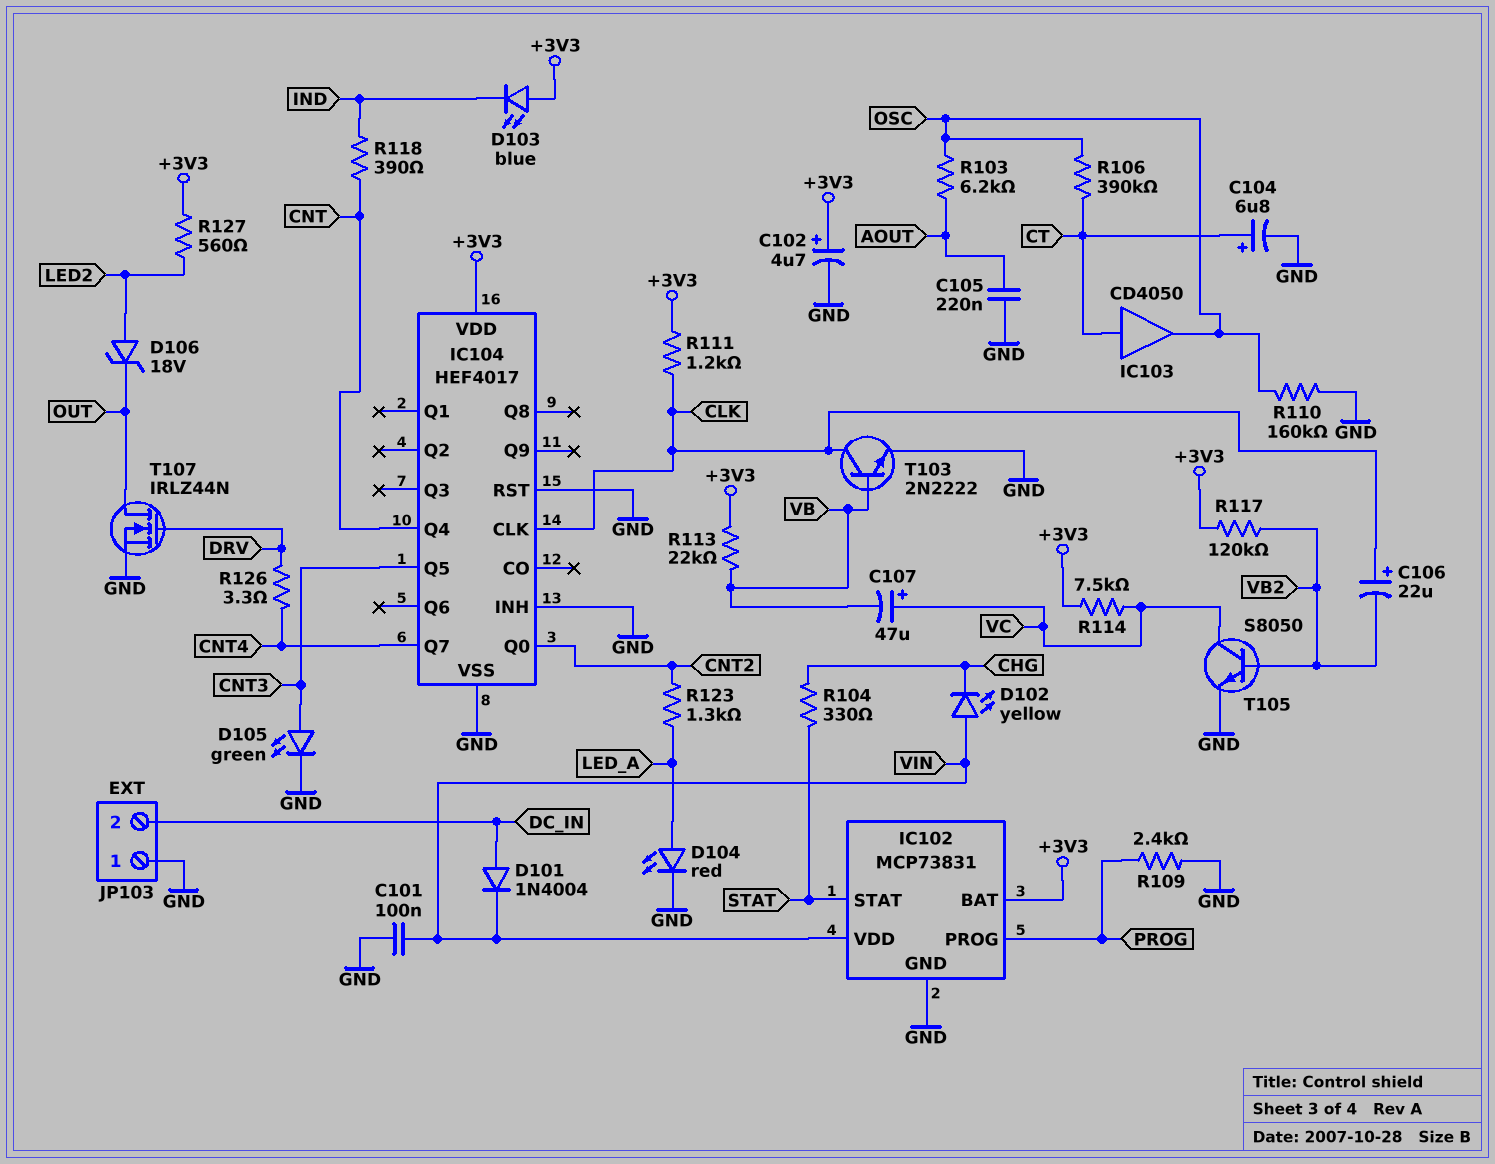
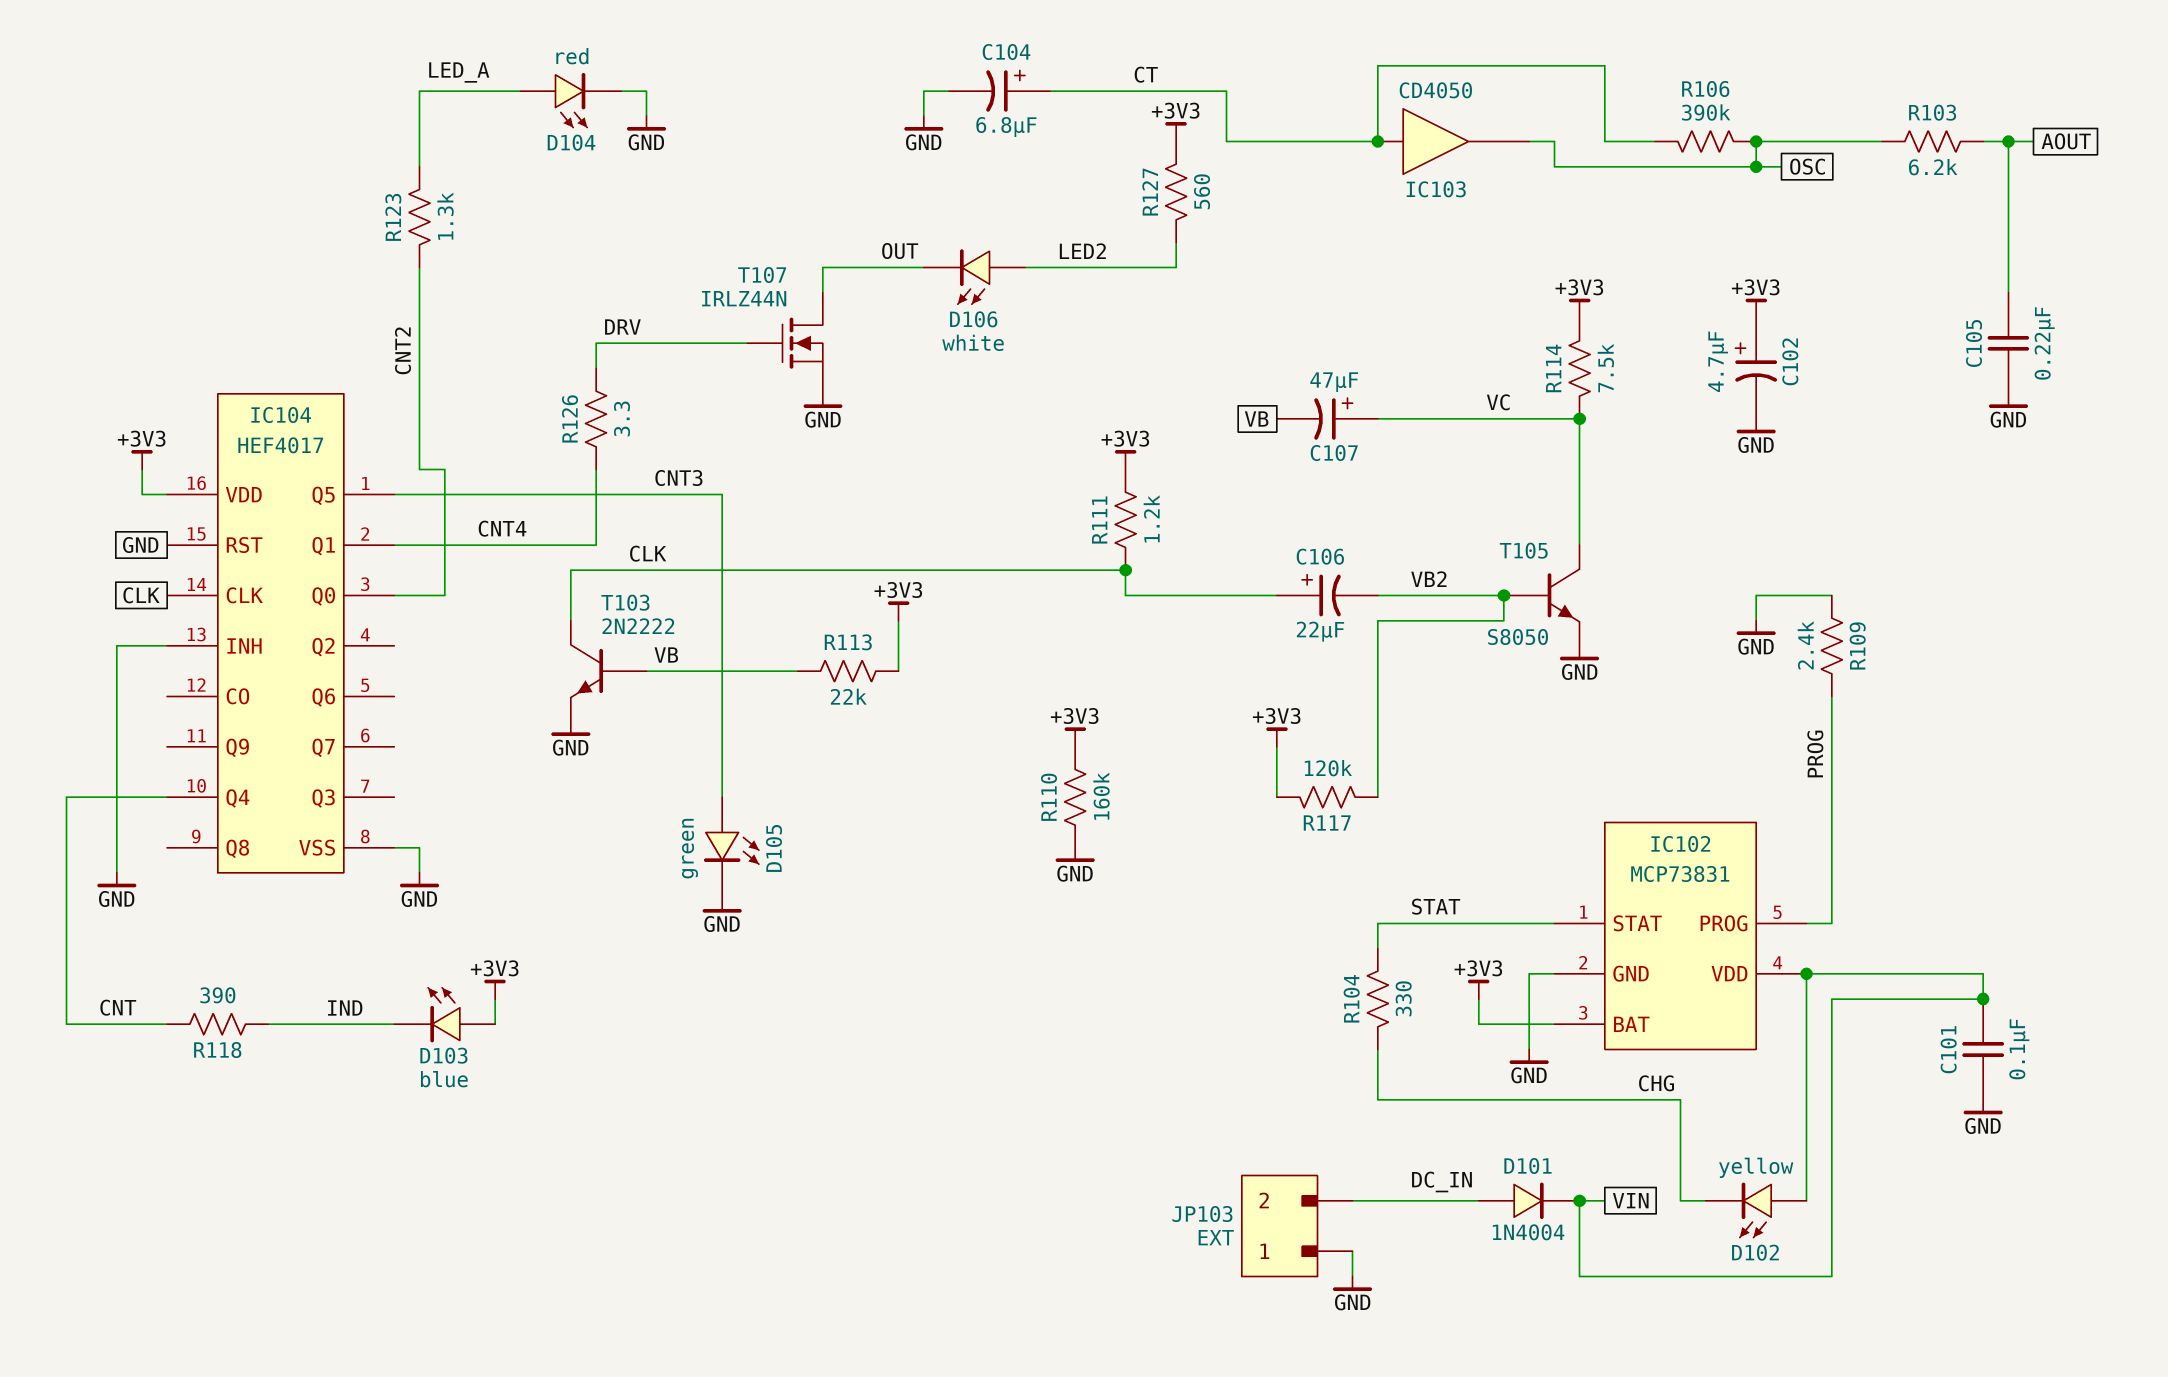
D106: zener 18V (A LED2, K OUT) -> LED white (A LED2, K OUT)
IC104 pin Q1: none -> CNT4
IC104 pin Q7: CNT4 -> none
R110: 160k (GND, OSC) -> 160k (+3V3, GND)

